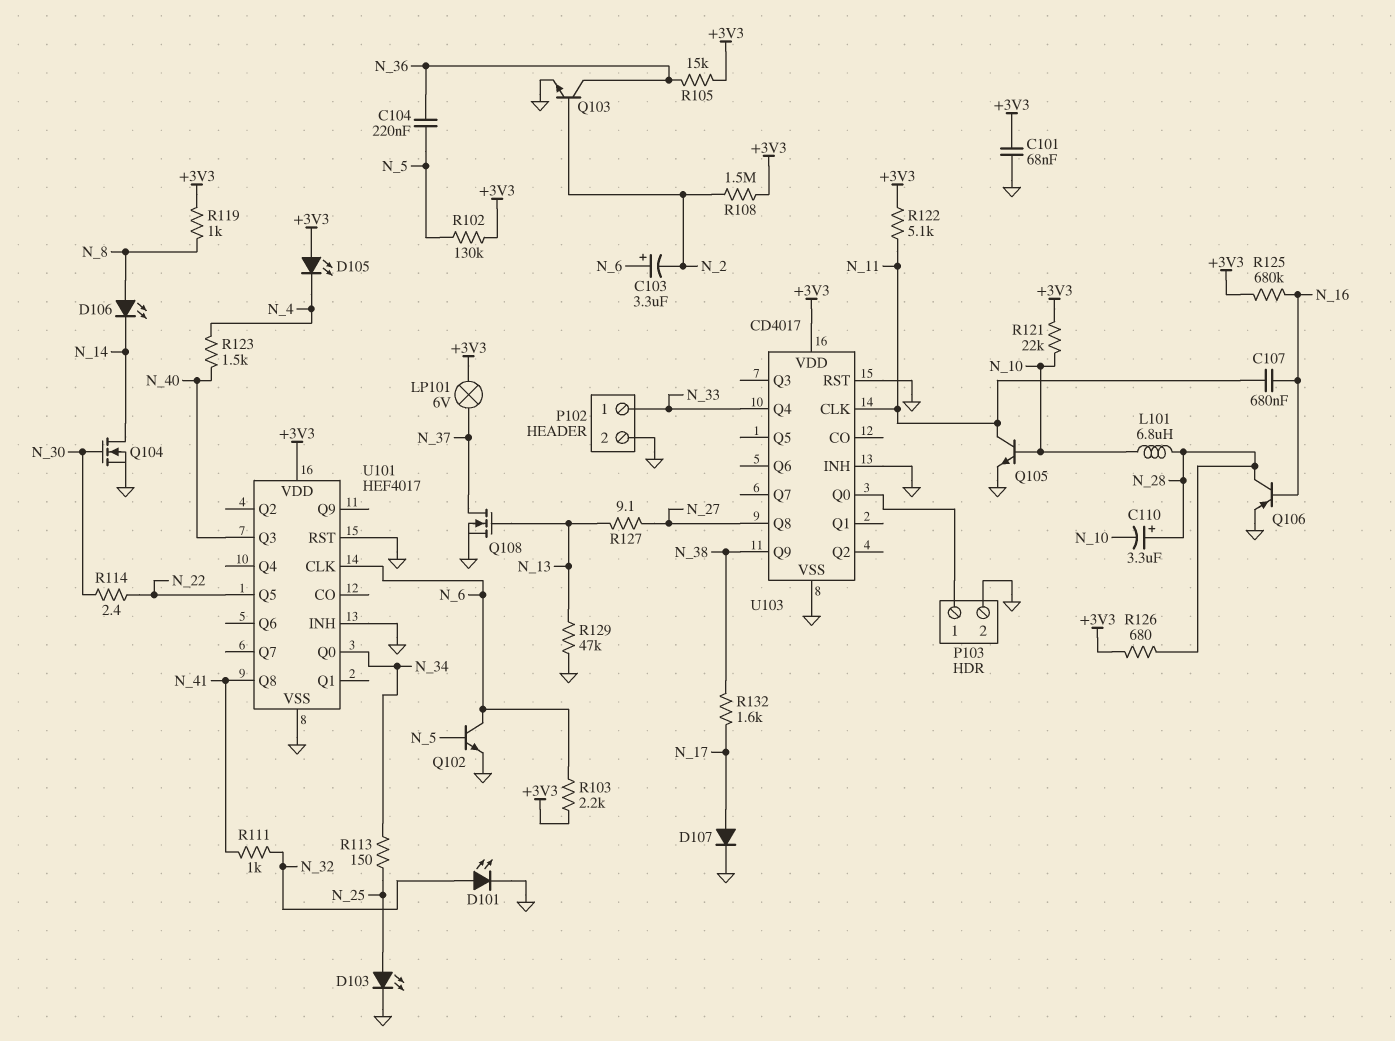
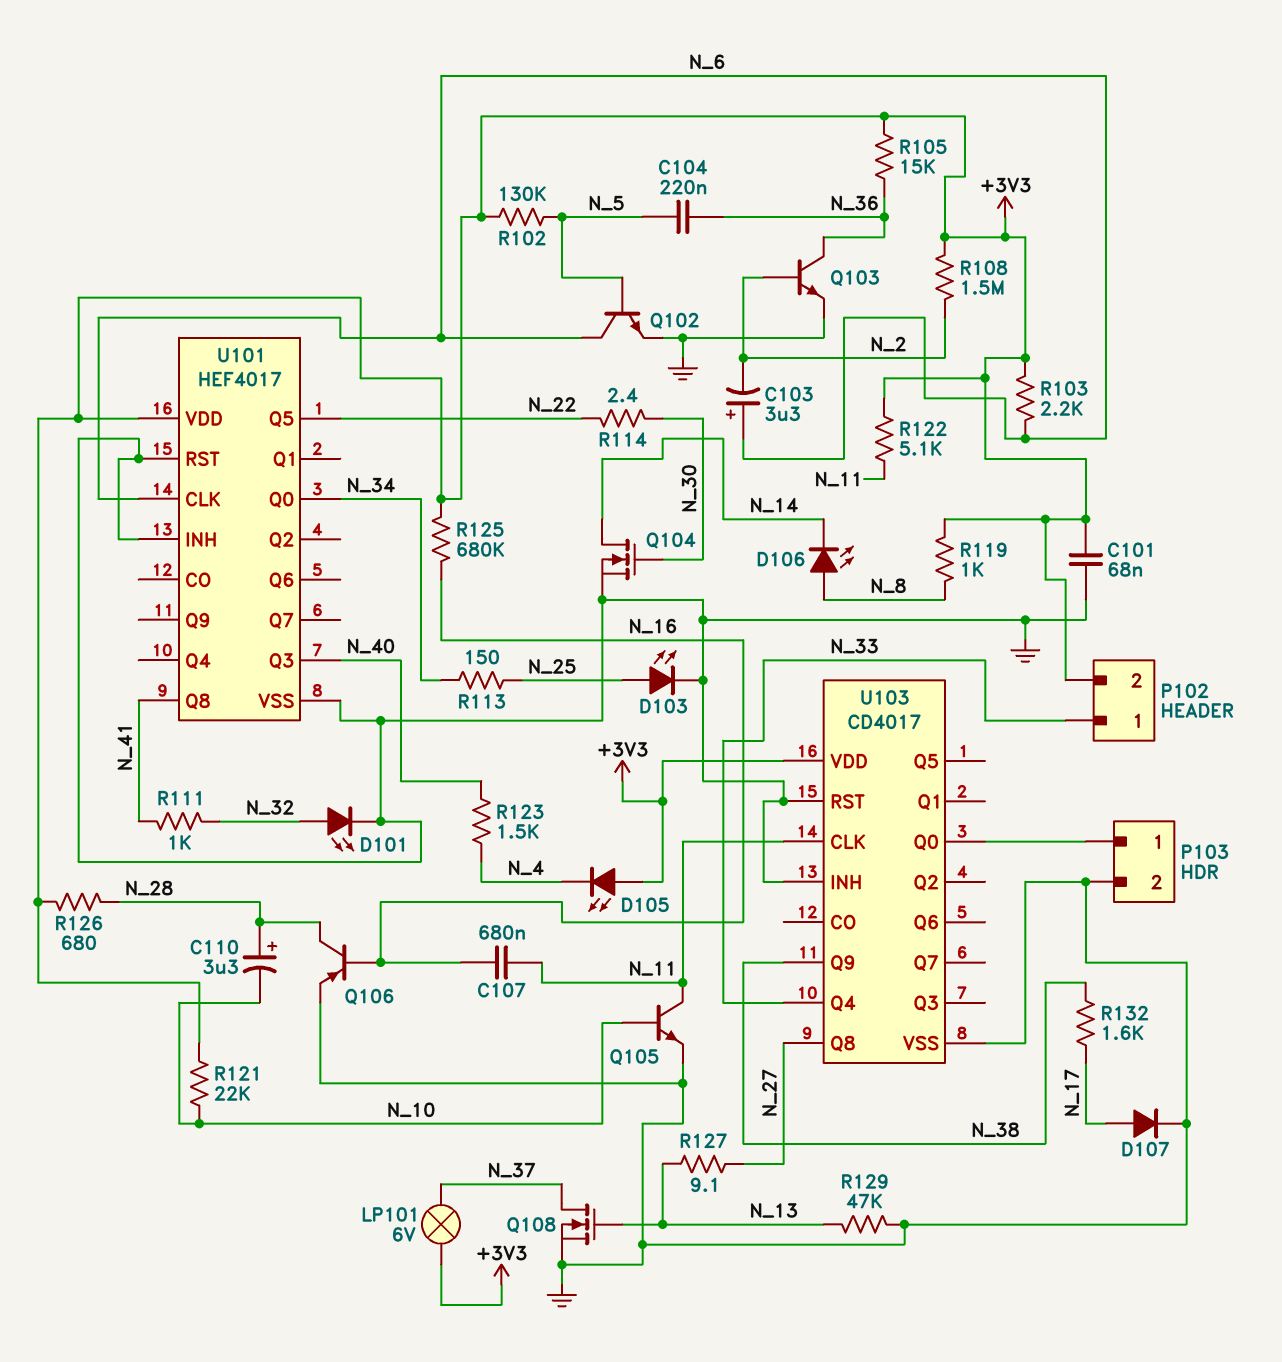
L101: 6.8uH (N_10, N_28) -> none
P102 pin 2: GND -> +3V3

